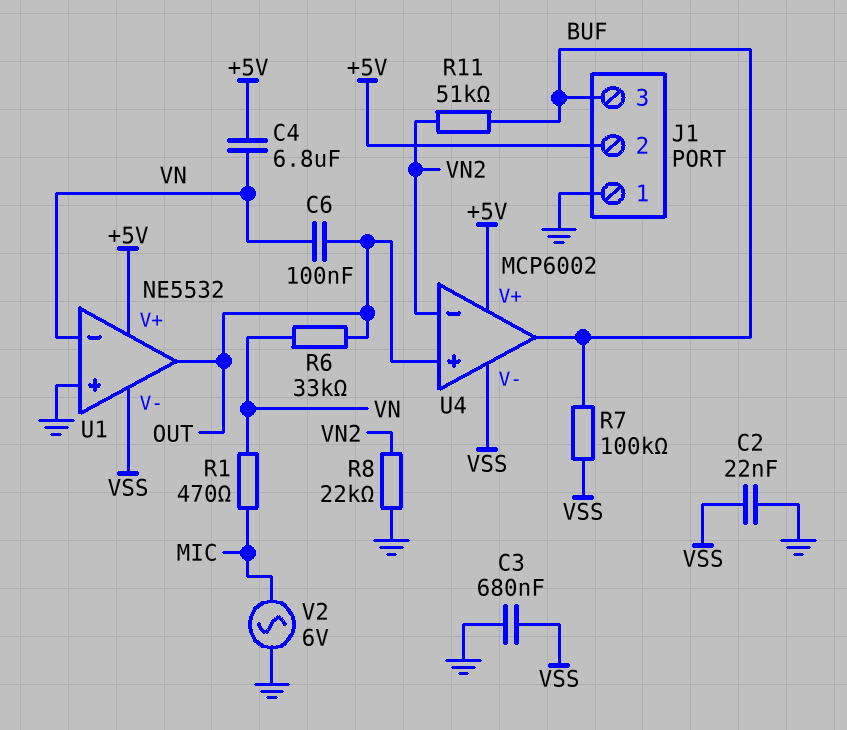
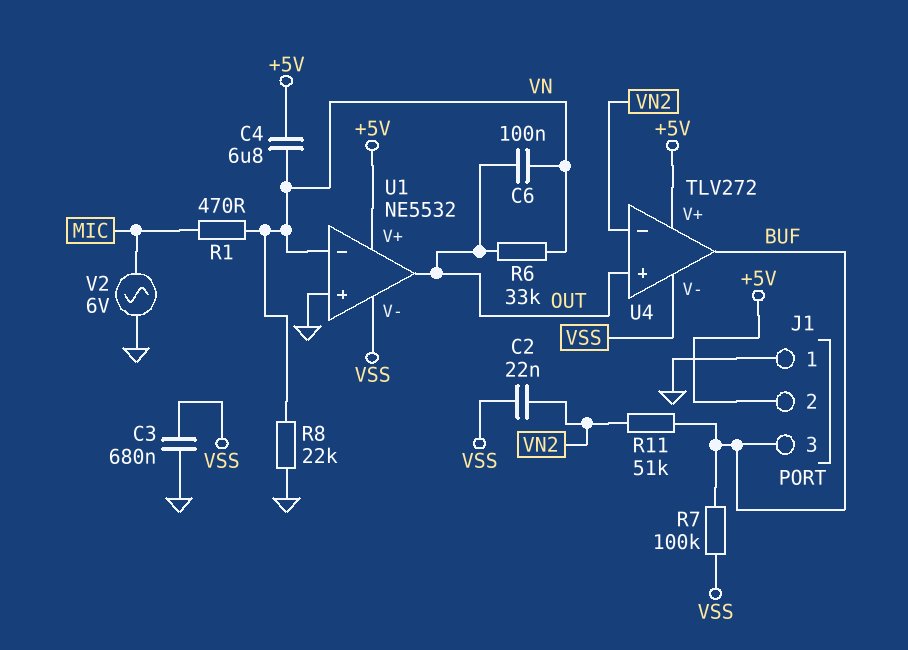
C2: 22nF (GND, VSS) -> 22nF (VN2, VSS)
R8: 22k (GND, VN2) -> 22k (GND, VN)
U4: MCP6002 -> TLV272

